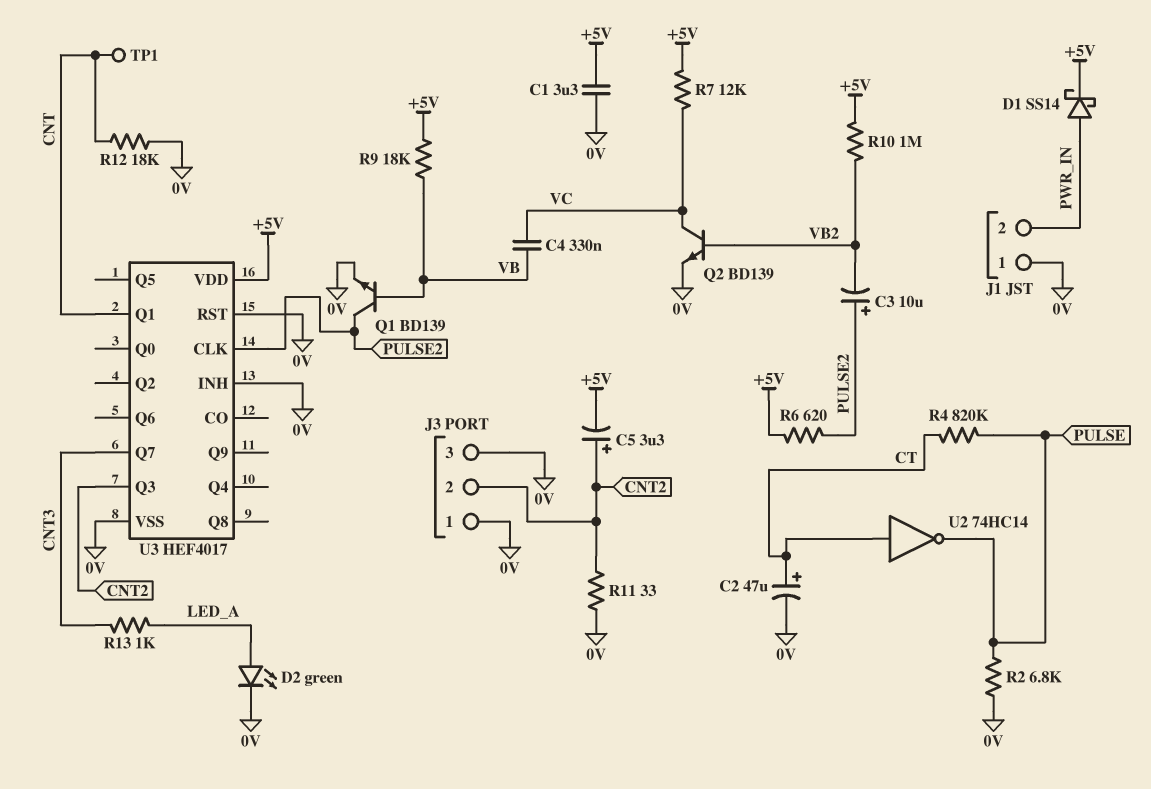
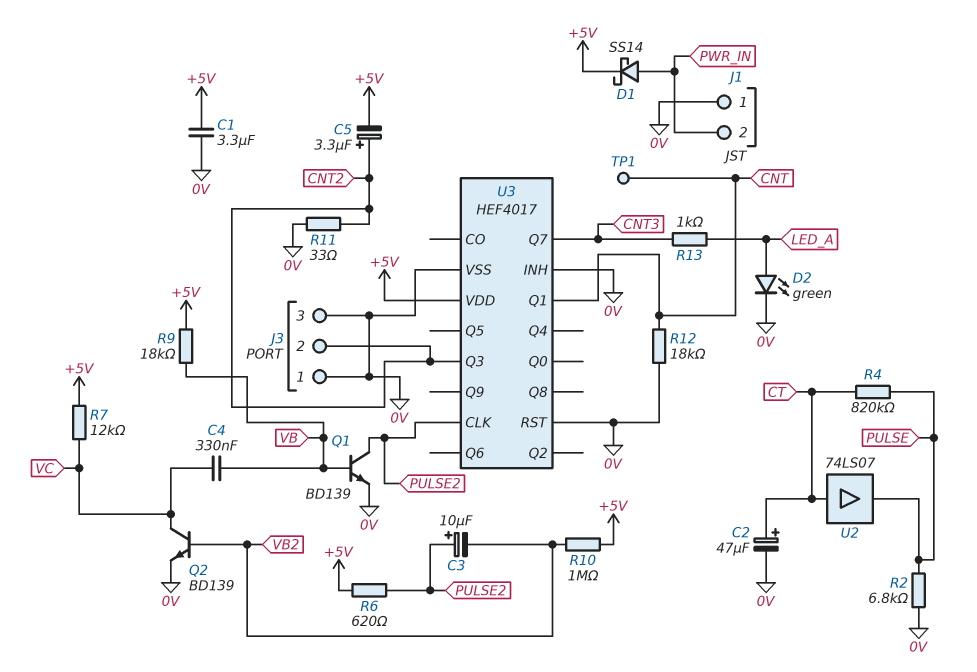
U2: NOT 74HC14 (in CT, out PULSE) -> buffer 74LS07 (in CT, out PULSE)

